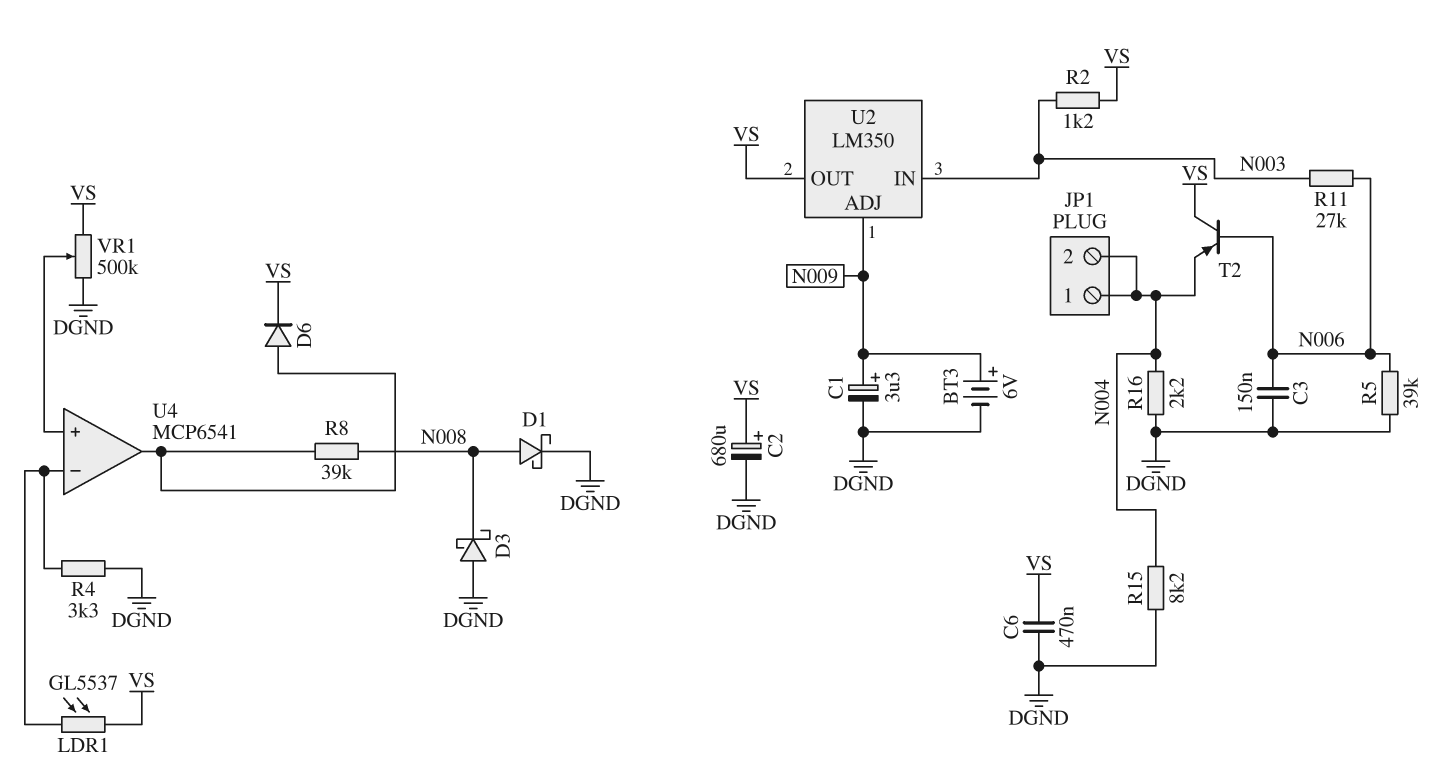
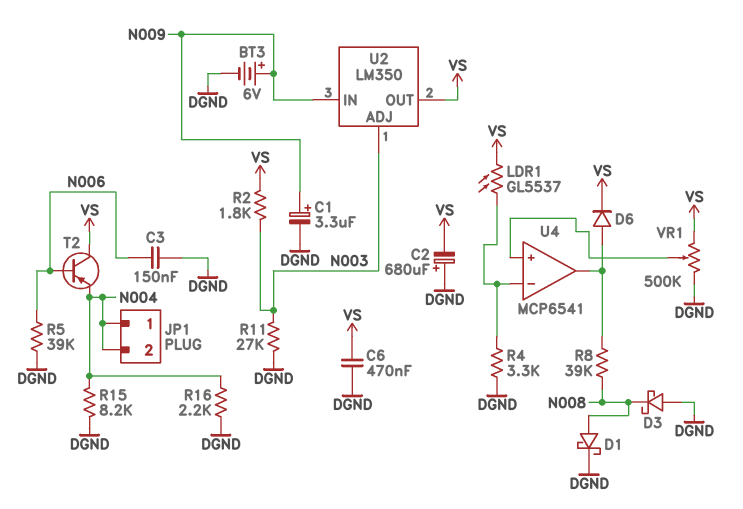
C2: 680uF (plus VS, minus DGND) -> 680uF (plus DGND, minus VS)
R2: 1.2k (N003, VS) -> 1.8k (N003, VS)
R11: 27k (N003, N006) -> 27k (DGND, N003)
U2 pin ADJ: N009 -> N003
U2 pin IN: N003 -> N009

